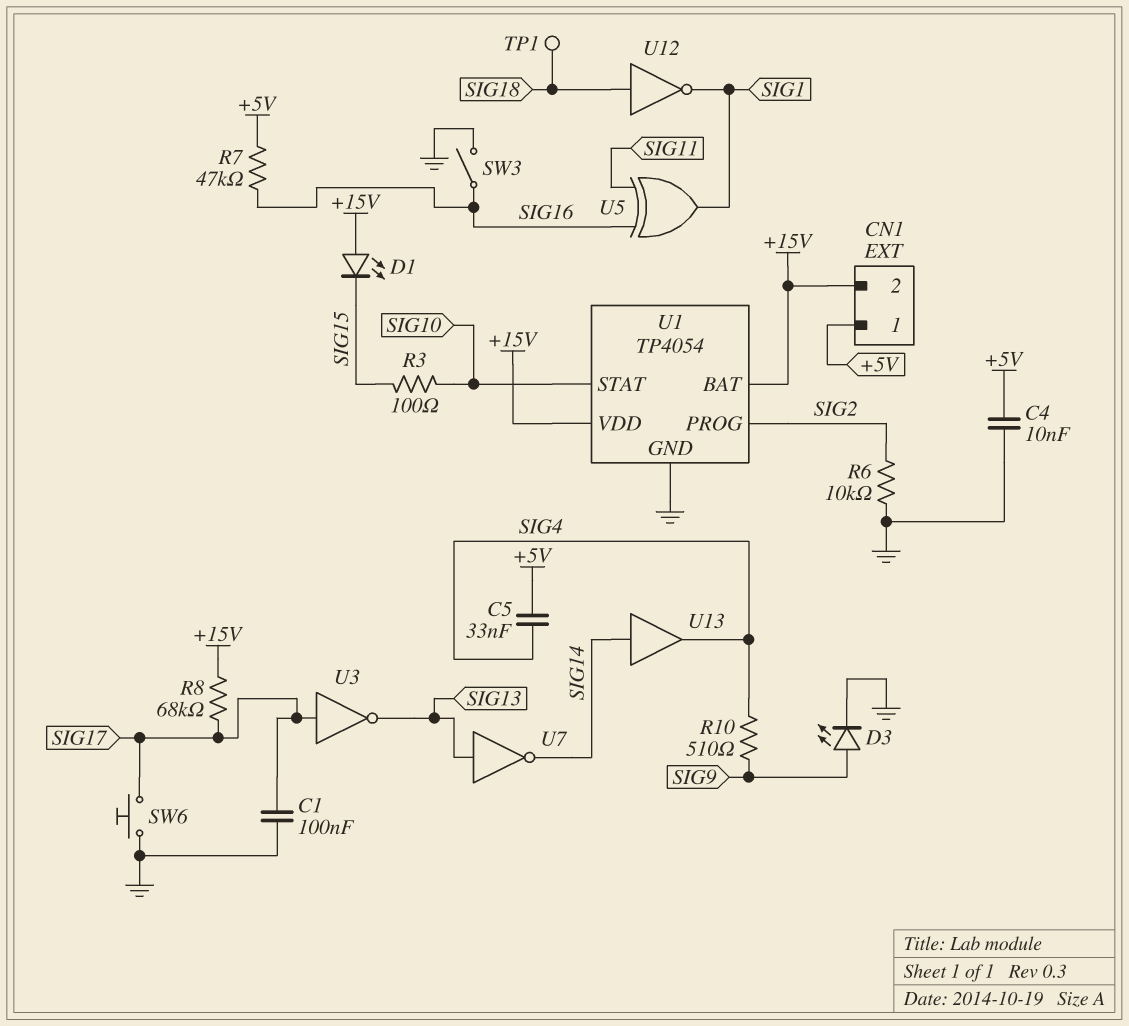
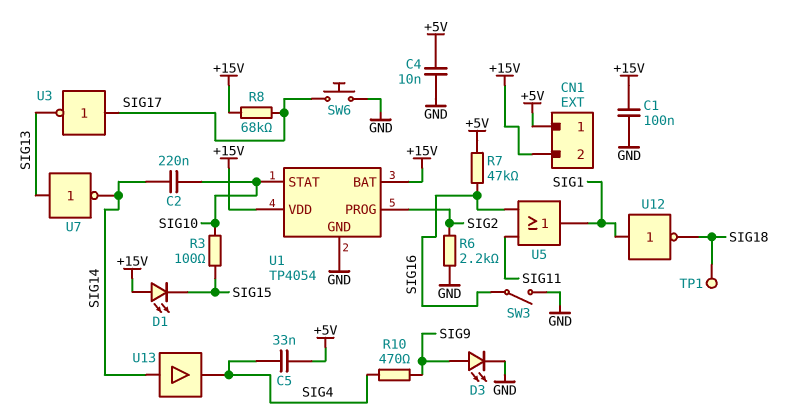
C1: 100nF (GND, SIG17) -> 100nF (+15V, GND)
C2: none -> 220nF (SIG10, SIG14)
R6: 10k (GND, SIG2) -> 2.2k (GND, SIG2)
R10: 510 (SIG4, SIG9) -> 470 (SIG4, SIG9)
U5: XOR (in SIG11, in SIG16, out SIG1) -> OR (in SIG11, in SIG16, out SIG1)
U12: NOT (in SIG18, out SIG1) -> NOT (in SIG1, out SIG18)

